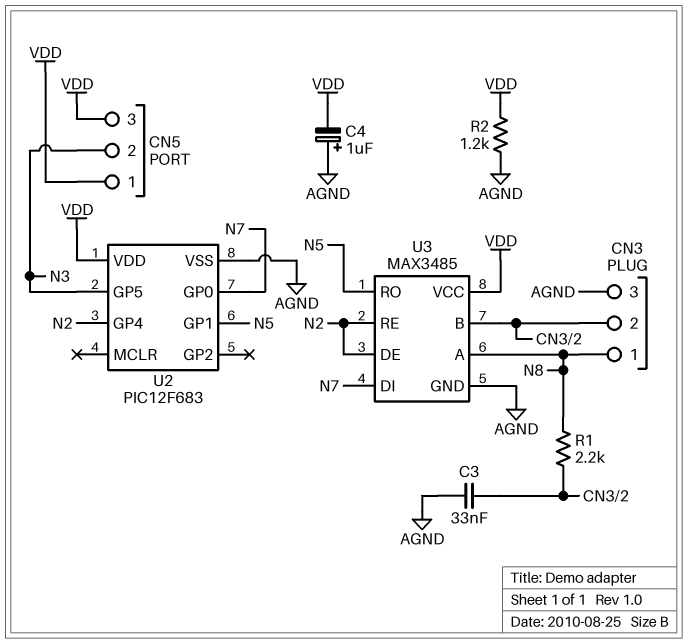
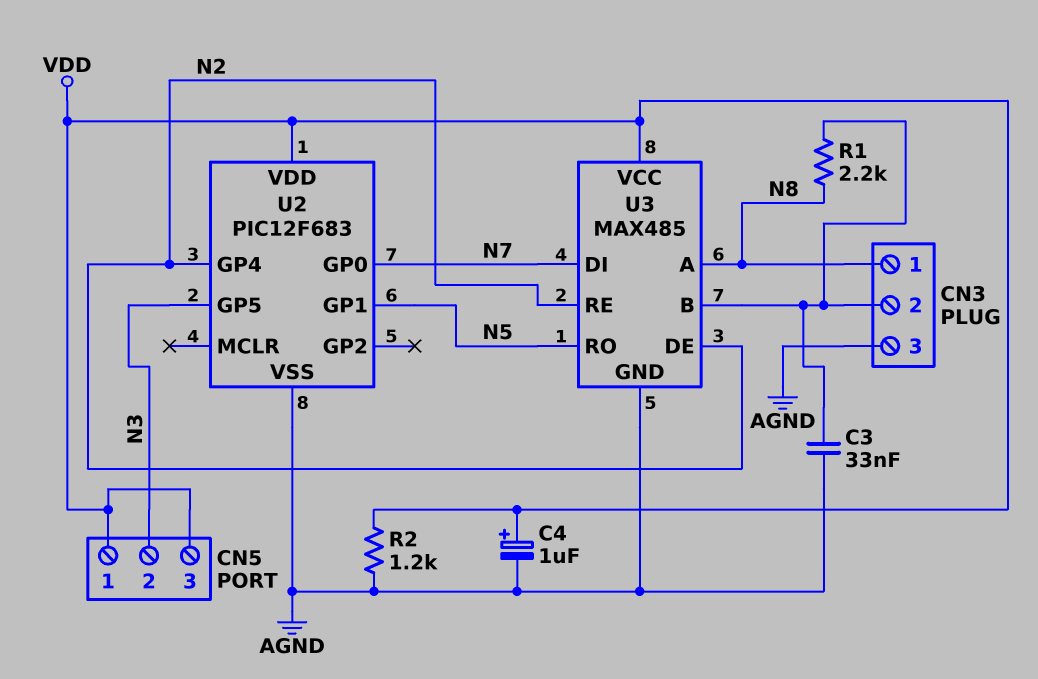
C4: 1uF (plus AGND, minus VDD) -> 1uF (plus VDD, minus AGND)
U3: MAX3485 -> MAX485

